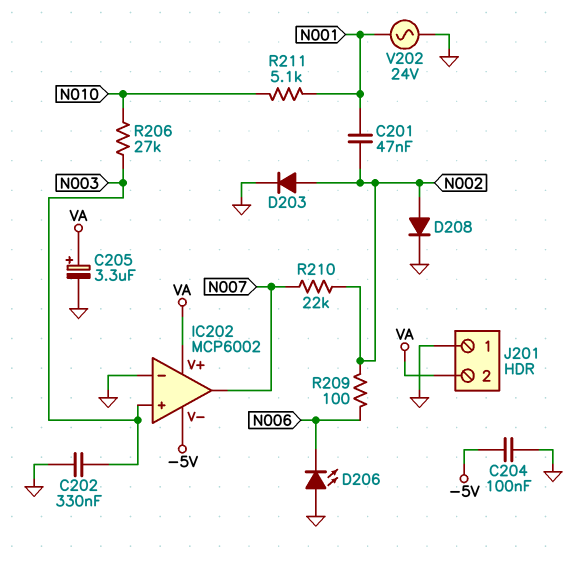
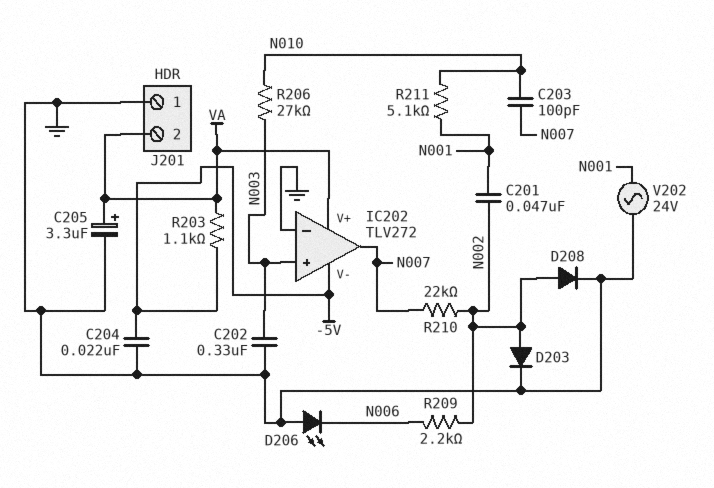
C203: none -> 100pF (N007, N010)
C204: 100nF (-5V, GND) -> 22nF (-5V, GND)
IC202: MCP6002 -> TLV272
R203: none -> 1.1k (-5V, VA)
R209: 100 (N002, N006) -> 2.2k (N002, N006)

